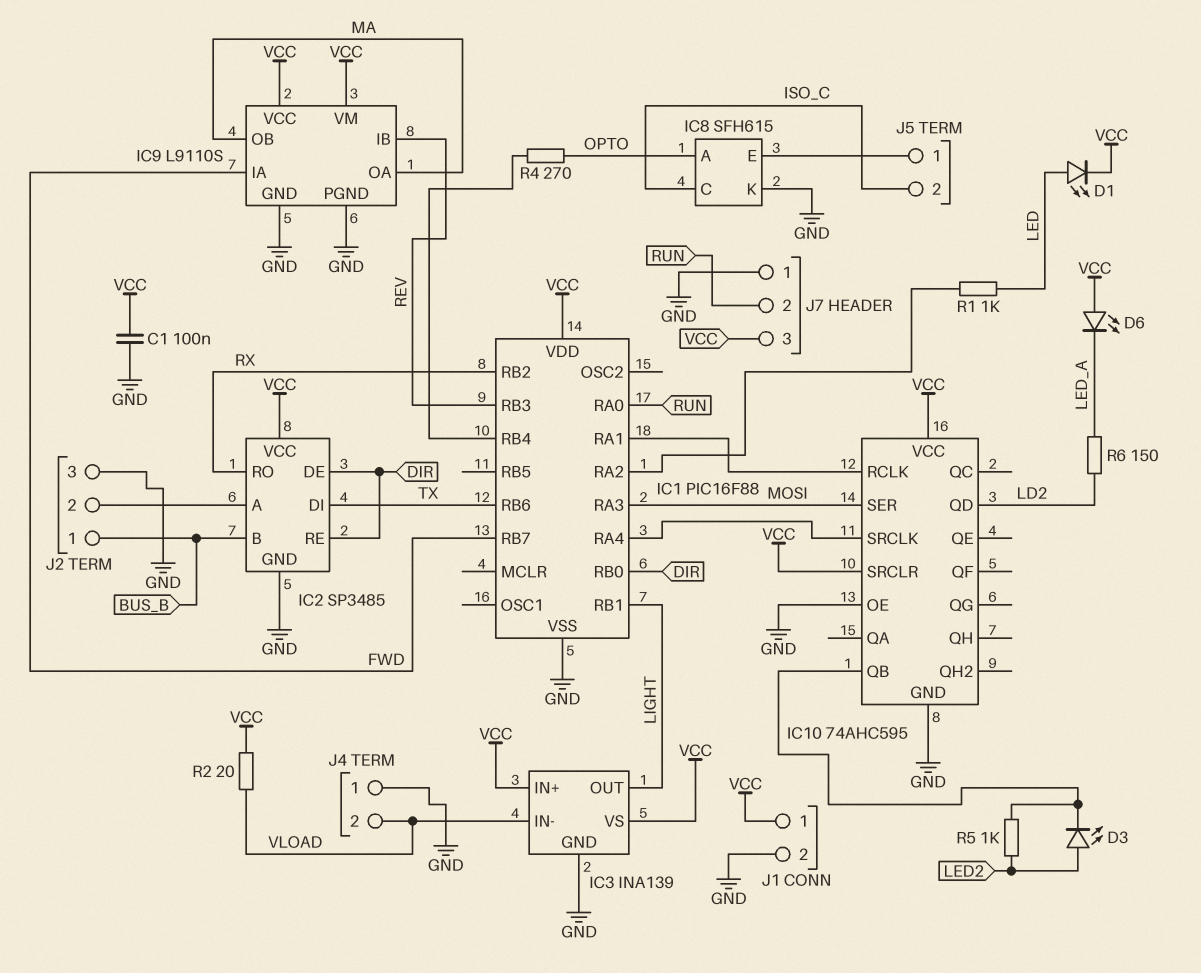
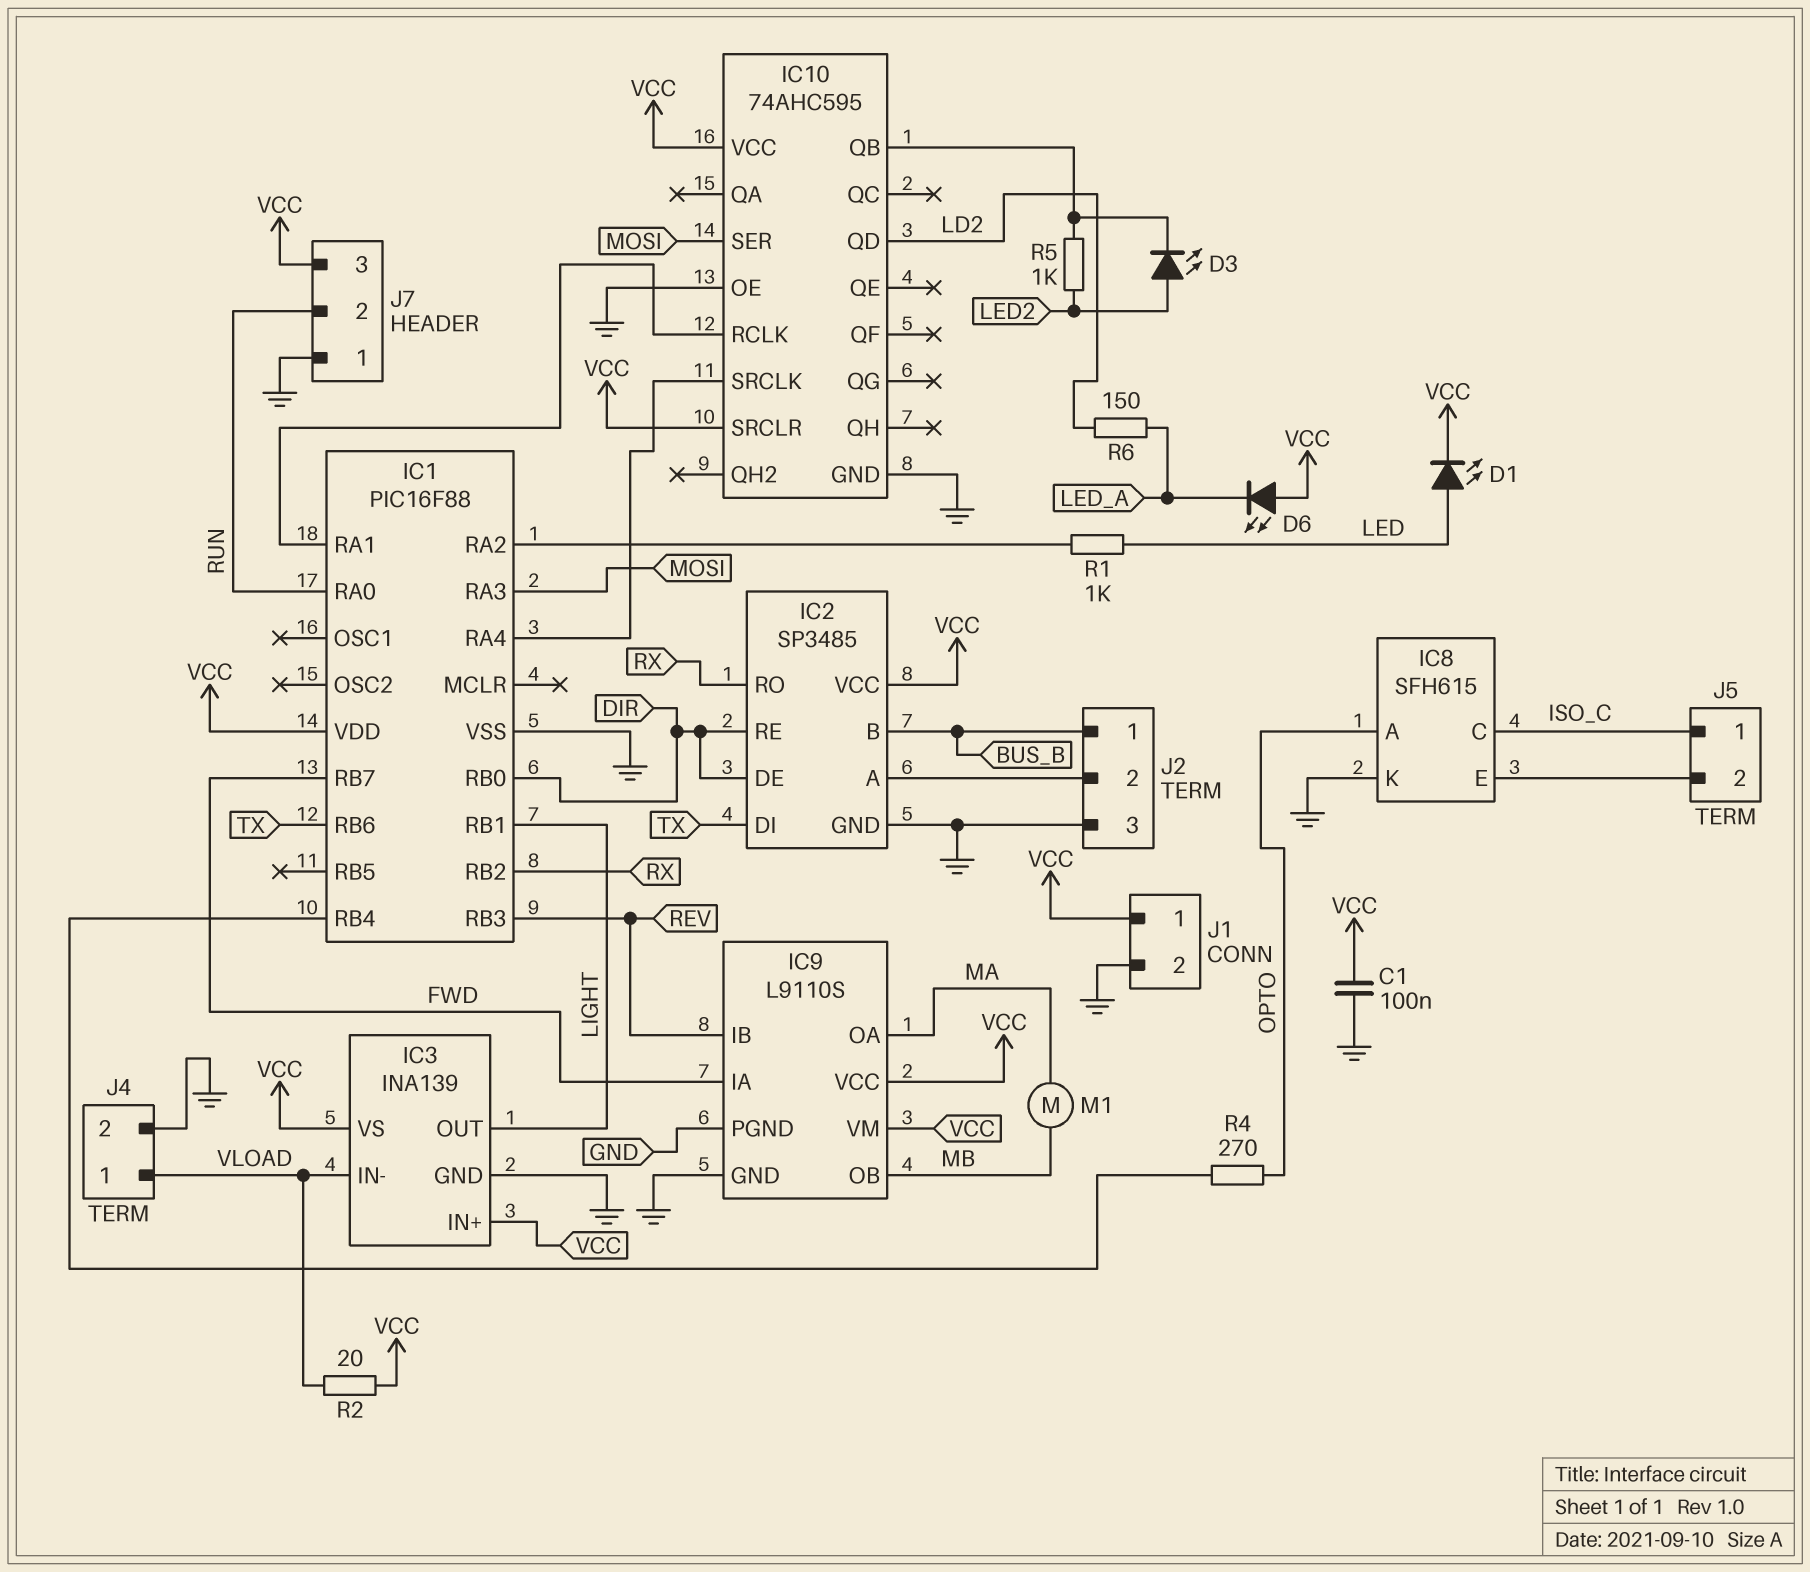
IC9 pin OB: MA -> MB
J4 pin 1: GND -> VLOAD
J4 pin 2: VLOAD -> GND
J5 pin 1: IC8/E -> ISO_C
J5 pin 2: ISO_C -> IC8/E
M1: none -> motor (MA, MB)

